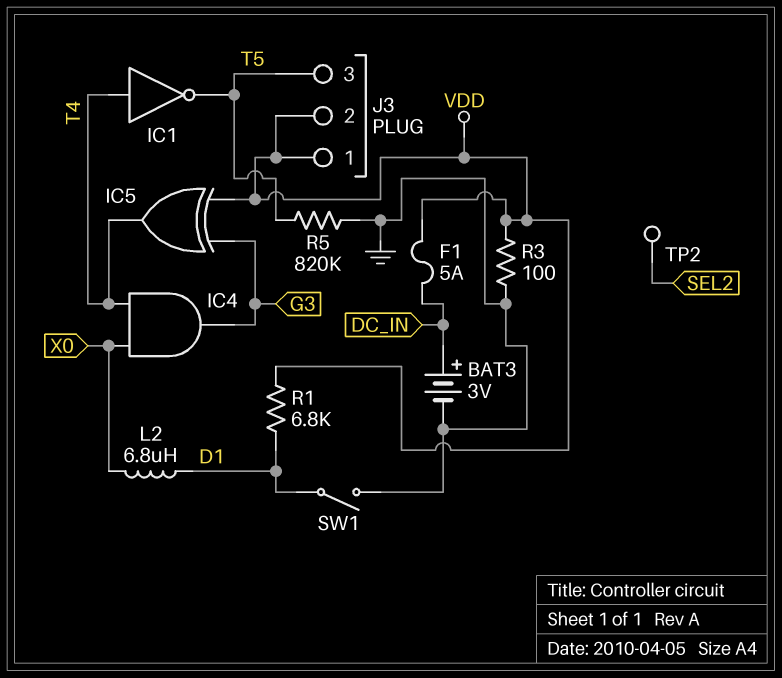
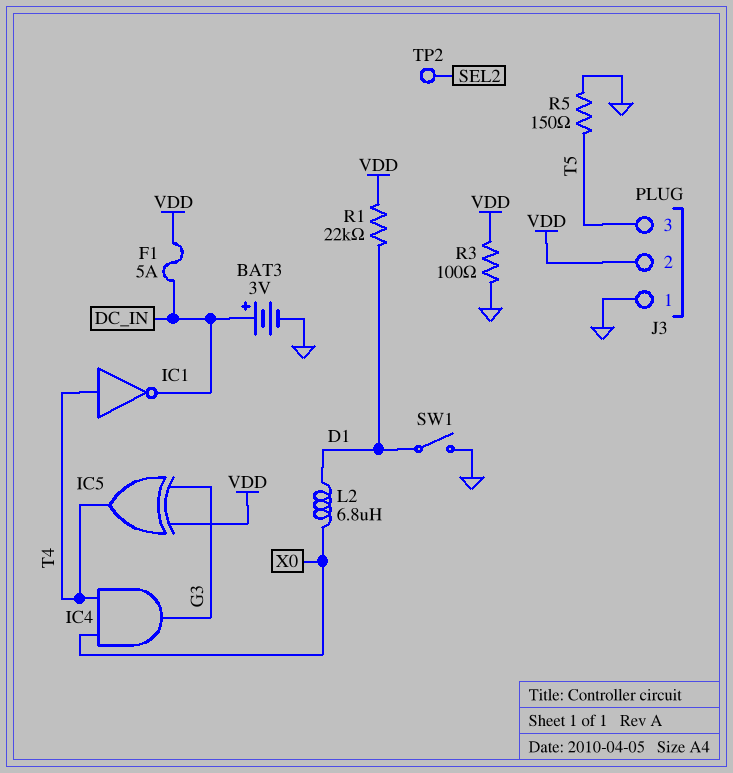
IC1: NOT (in T4, out T5) -> NOT (in T4, out DC_IN)
J3 pin 1: VDD -> GND
R1: 6.8k (D1, VDD) -> 22k (D1, VDD)
R5: 820k (GND, T5) -> 150 (GND, T5)

